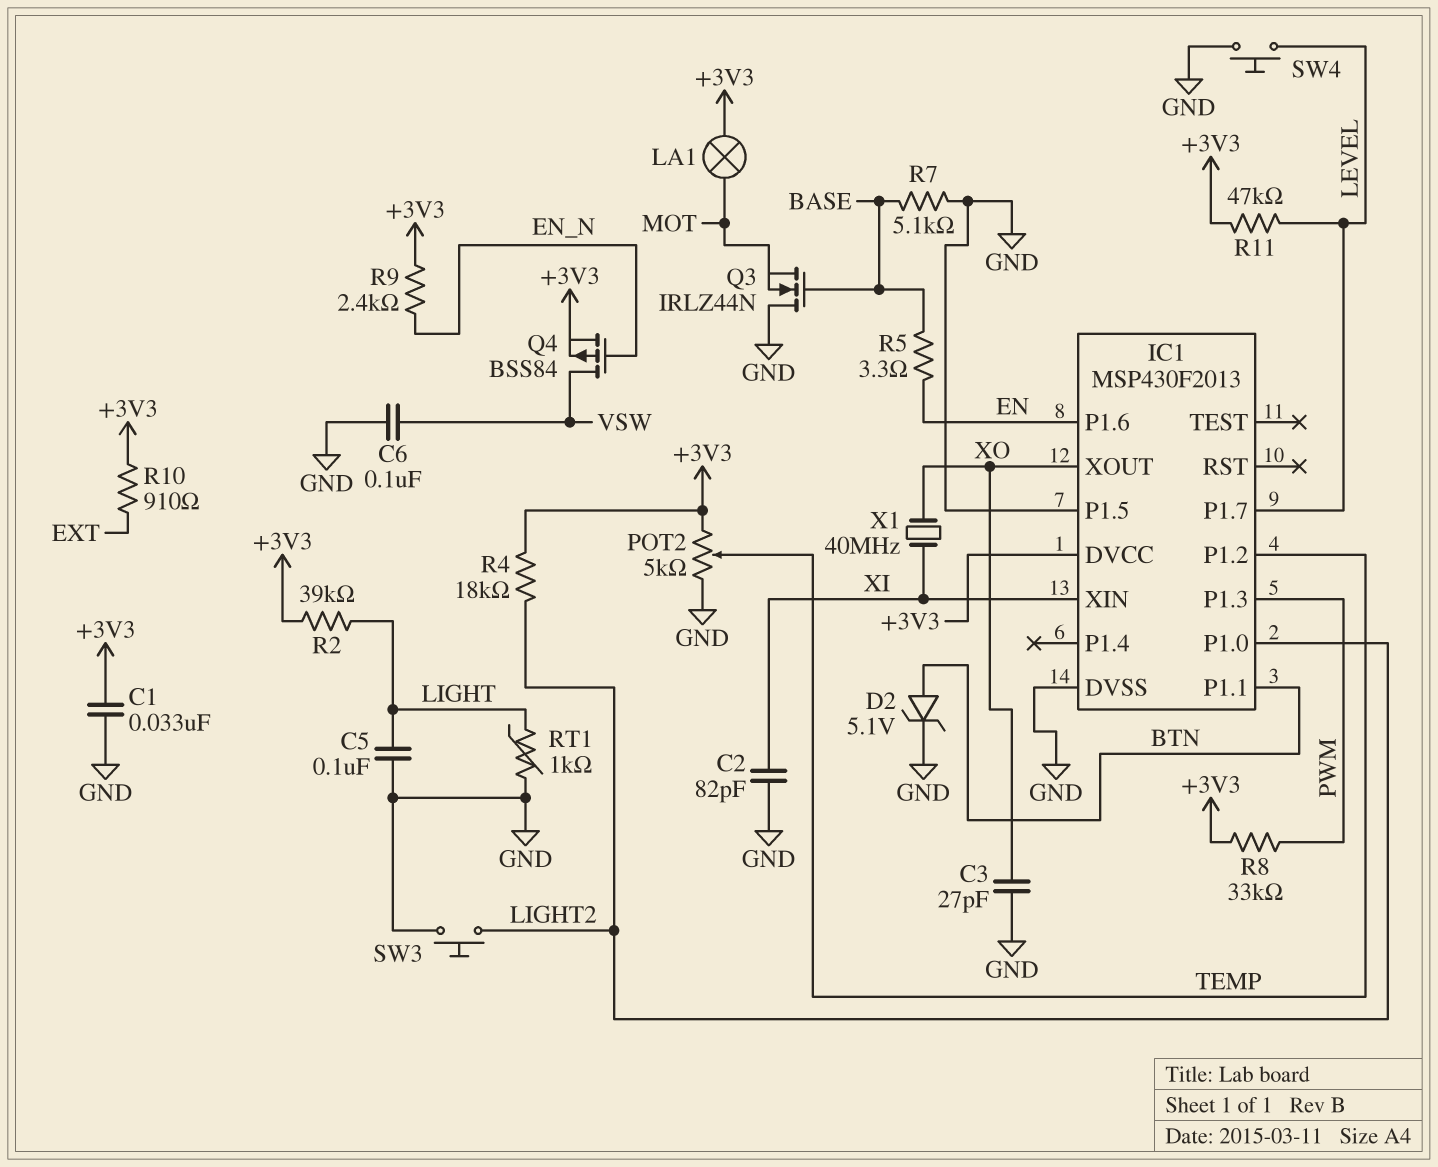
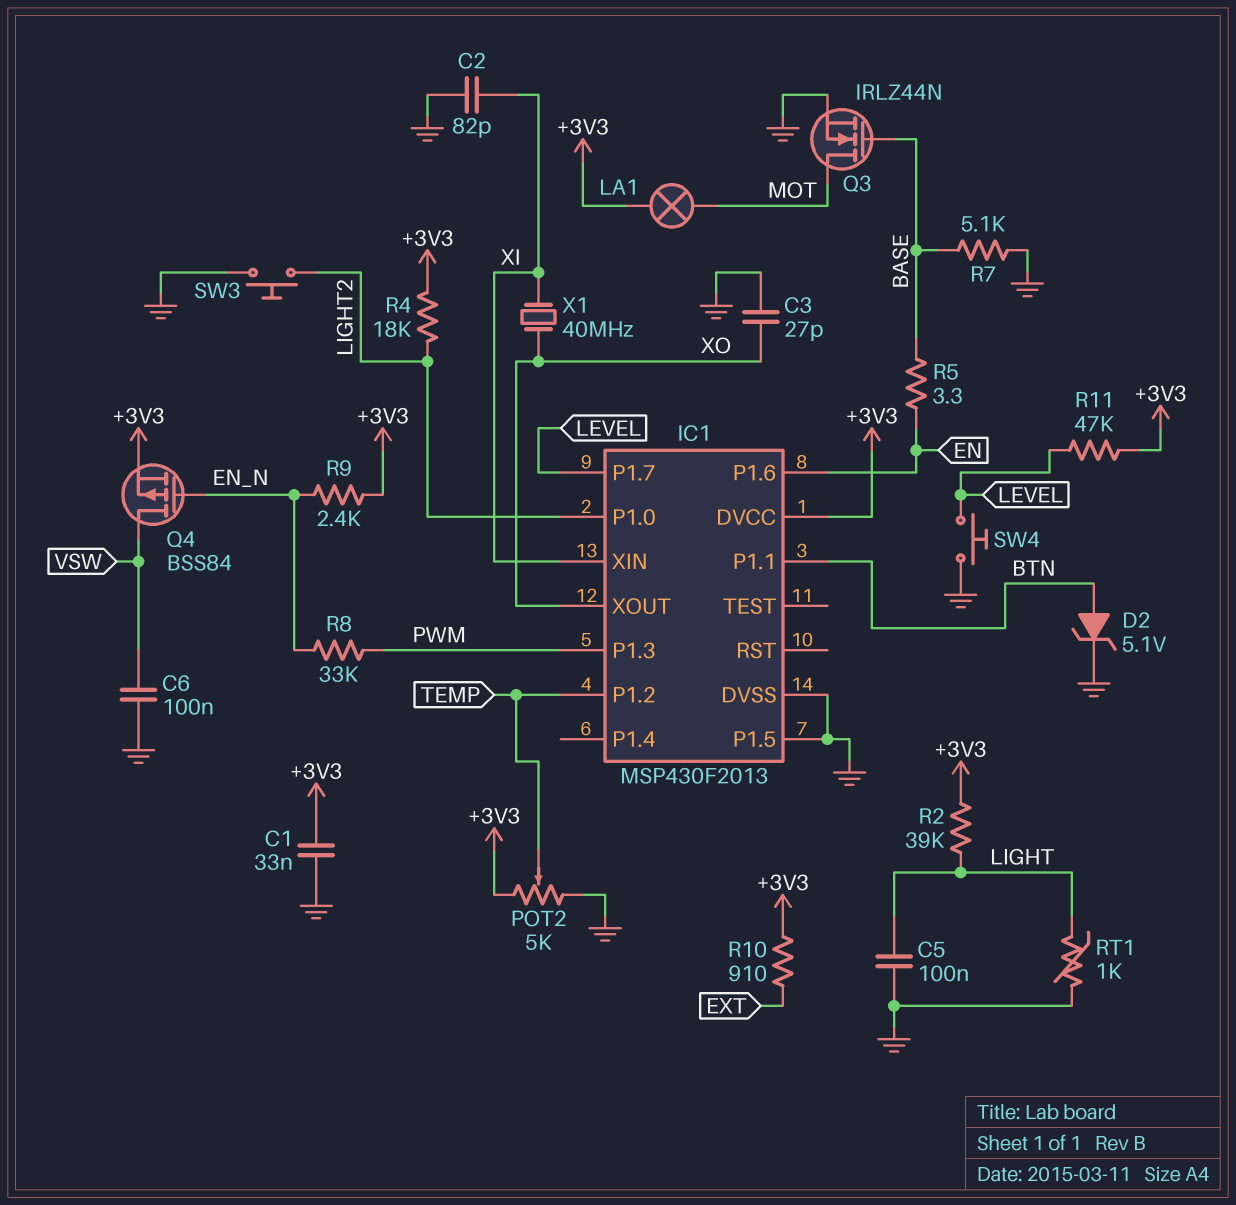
Q3: NMOS IRLZ44N (G BASE, D GND, S MOT) -> NMOS IRLZ44N (G BASE, D MOT, S GND)
R8: 33k (+3V3, PWM) -> 33k (EN_N, PWM)

